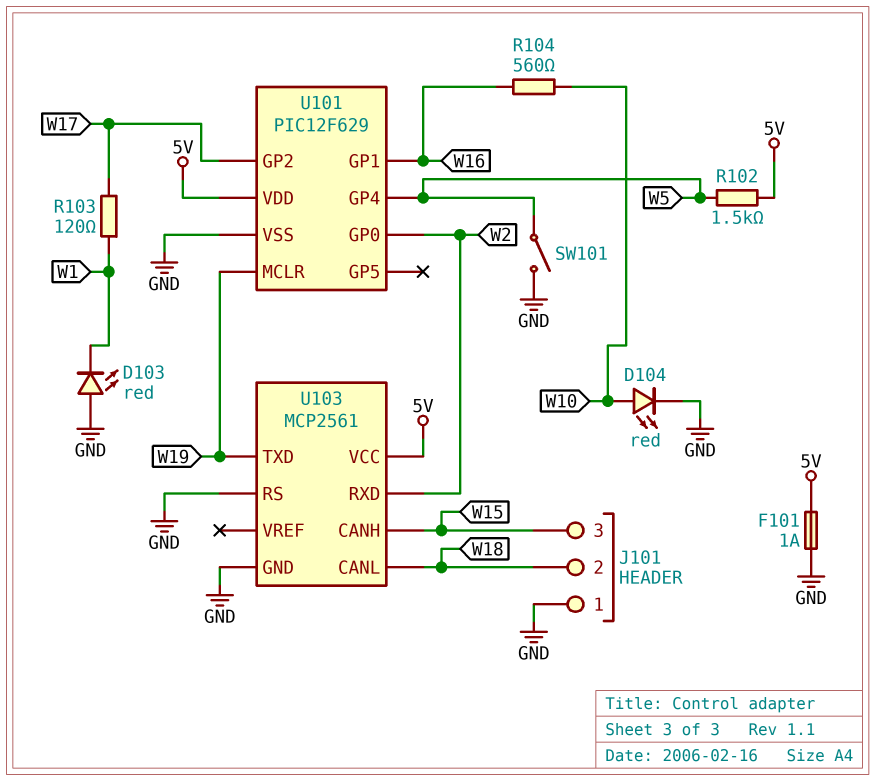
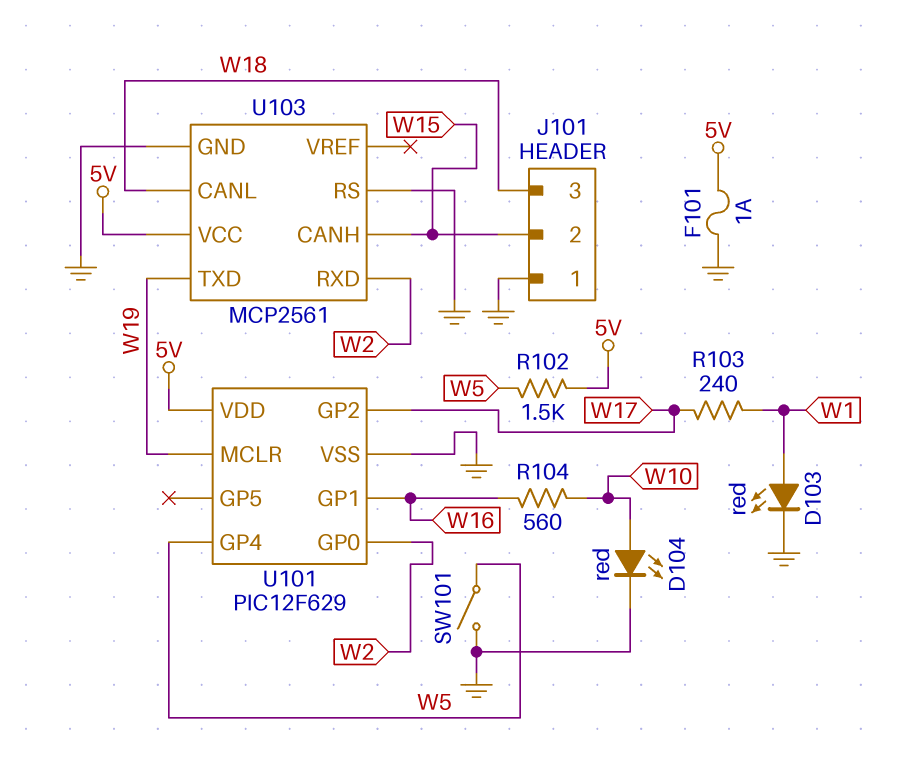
D103: LED red (A GND, K W1) -> LED red (A W1, K GND)
J101 pin 2: W18 -> W15
J101 pin 3: W15 -> W18
R103: 120 (W1, W17) -> 240 (W1, W17)

